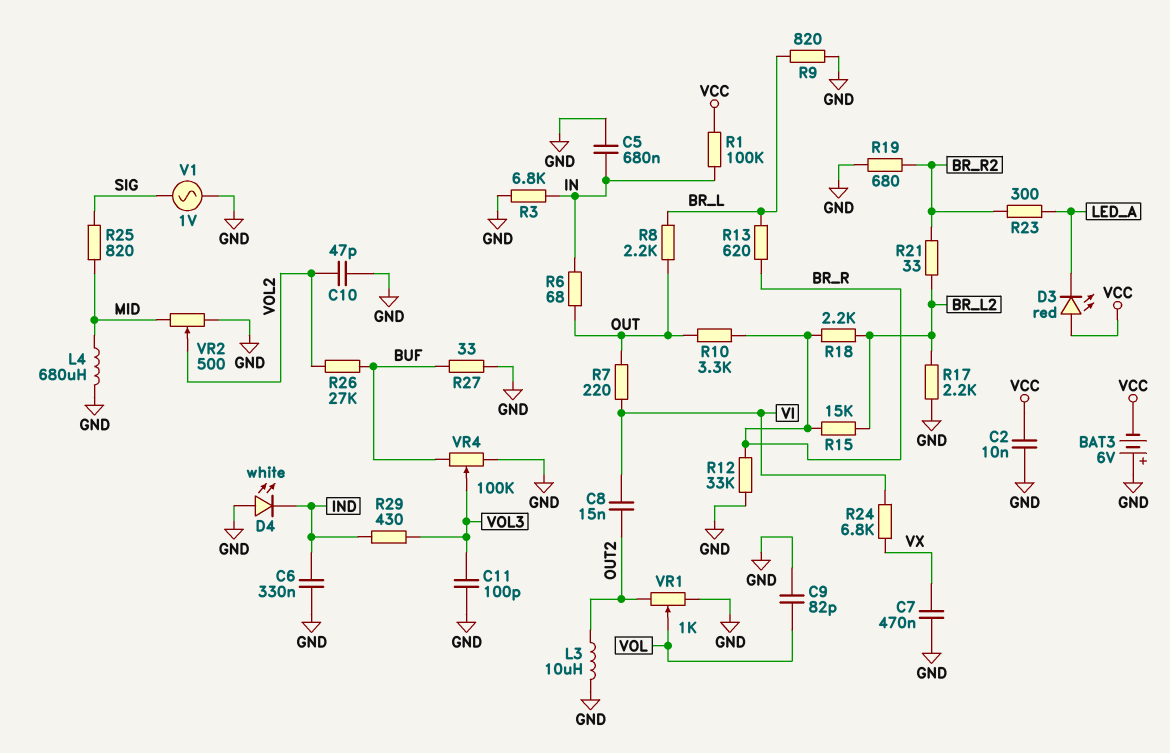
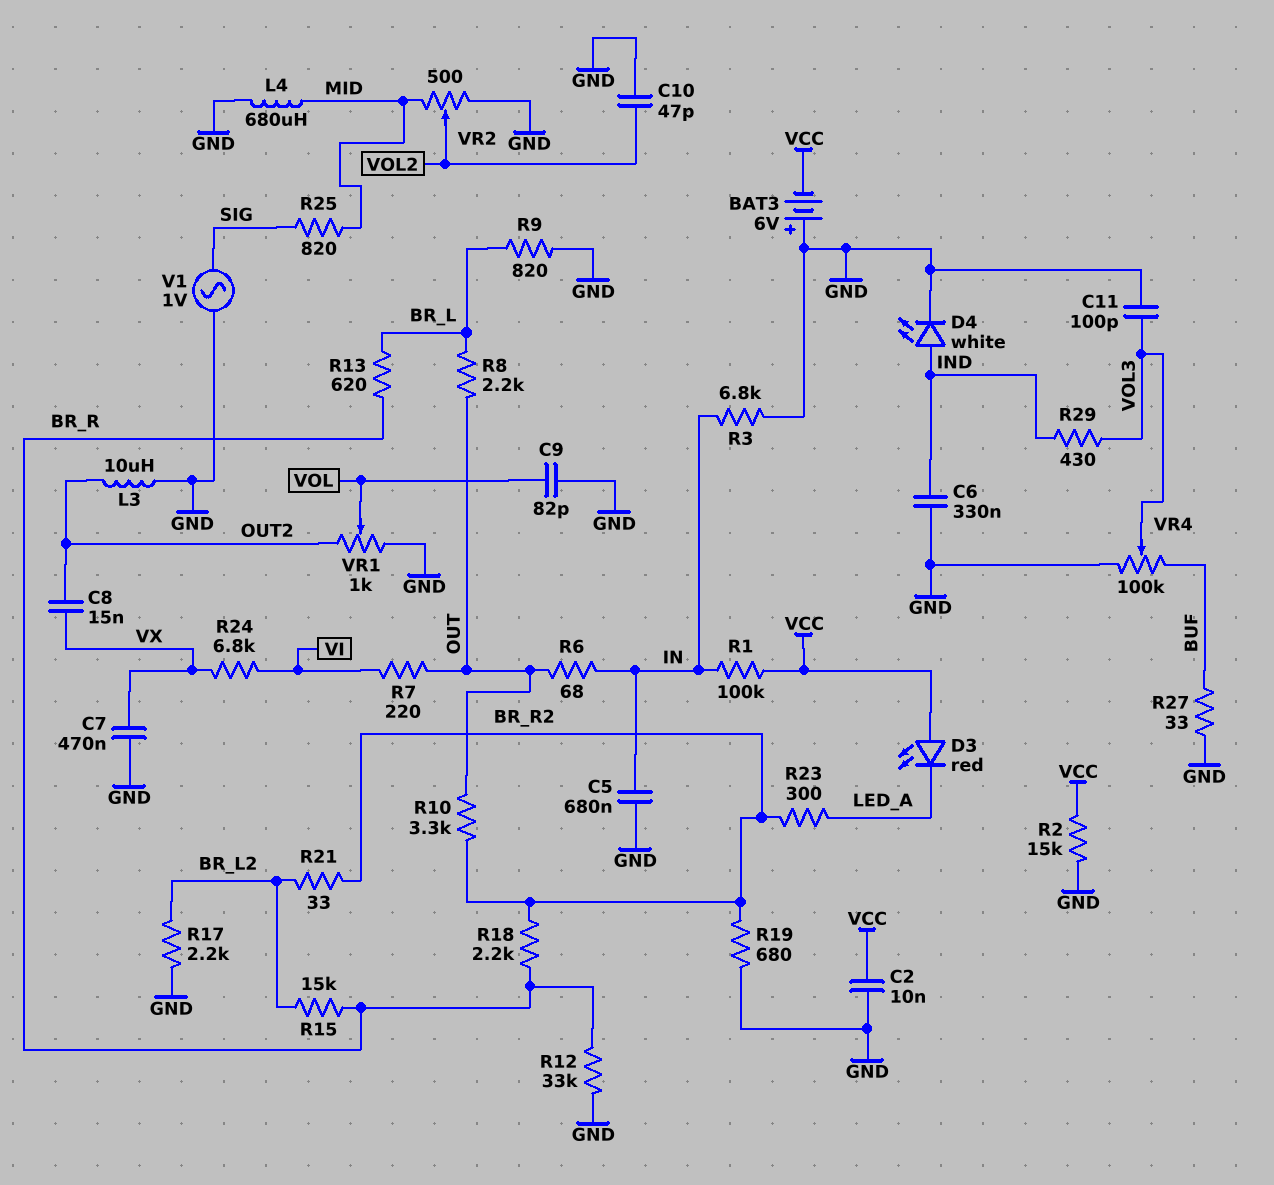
C8: 15nF (OUT2, VI) -> 15nF (OUT2, VX)
D4: LED white (A GND, K IND) -> LED white (A IND, K GND)
R2: none -> 15k (GND, VCC)
R10: 3.3k (BR_R, OUT) -> 3.3k (BR_R2, OUT)
R18: 2.2k (BR_L2, BR_R) -> 2.2k (BR_R, BR_R2)
R26: 27k (BUF, VOL2) -> none

